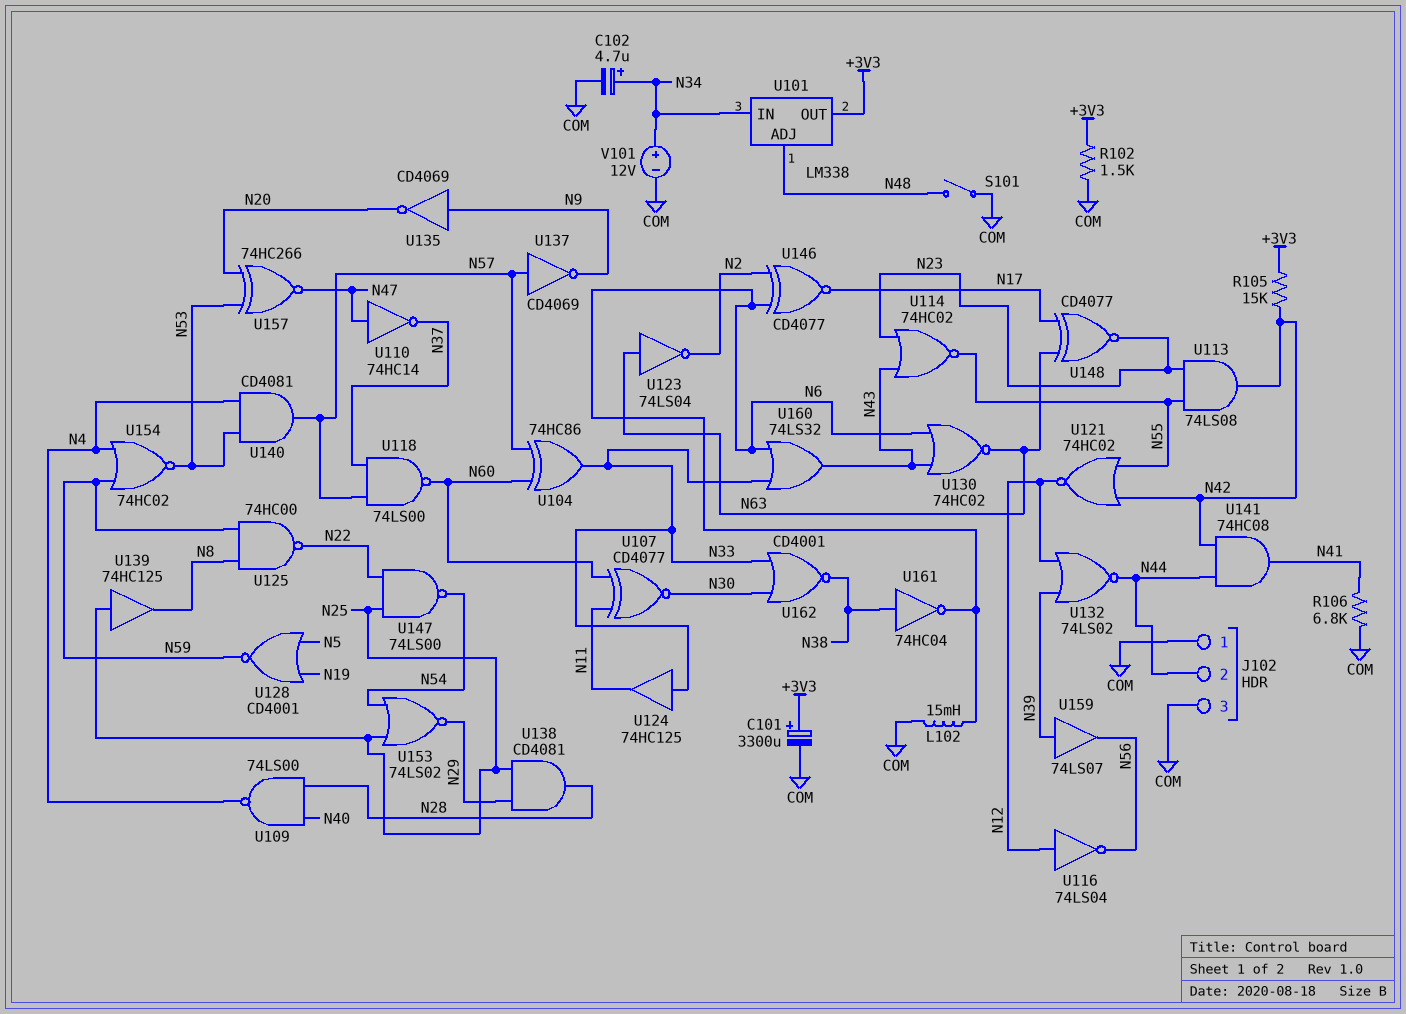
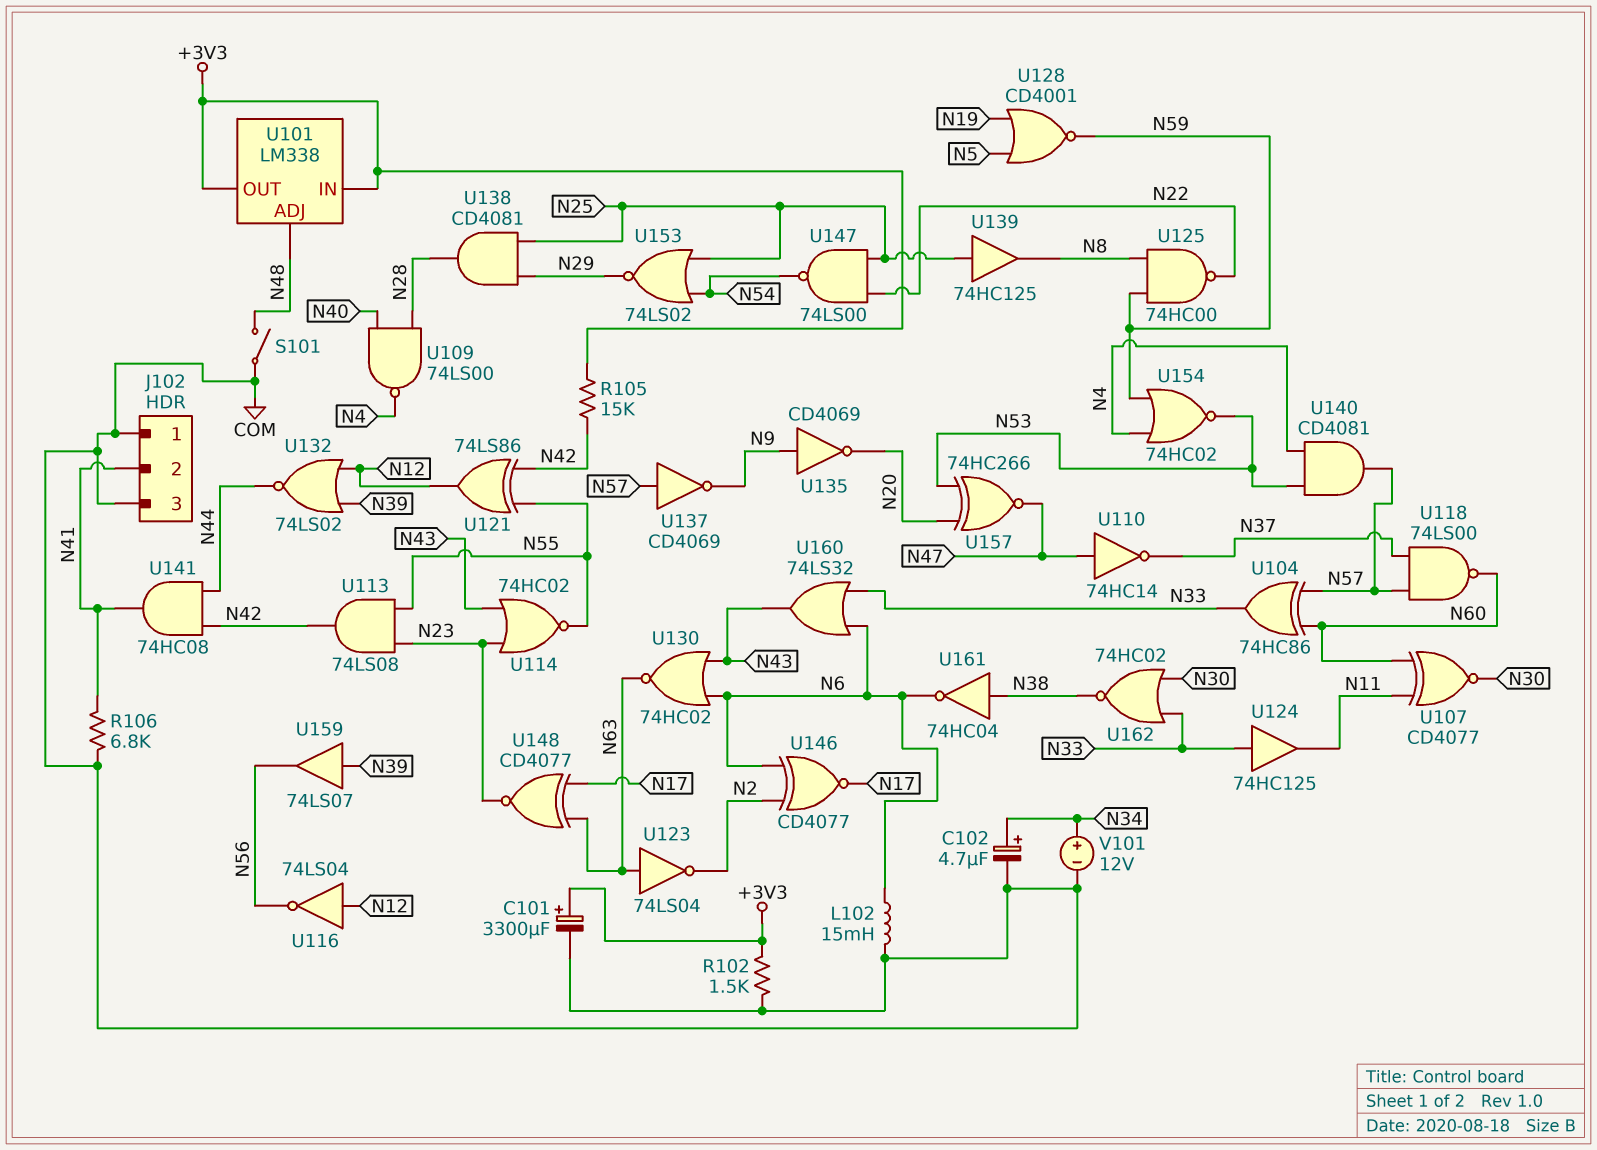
J102 pin 2: N44 -> N41
U101 pin IN: N34 -> +3V3
U121: NOR 74HC02 (in N42, in N55, out N12) -> XOR 74LS86 (in N42, in N55, out N12)
U162: NOR CD4001 (in N30, in N33, out N38) -> NOR 74HC02 (in N30, in N33, out N38)

